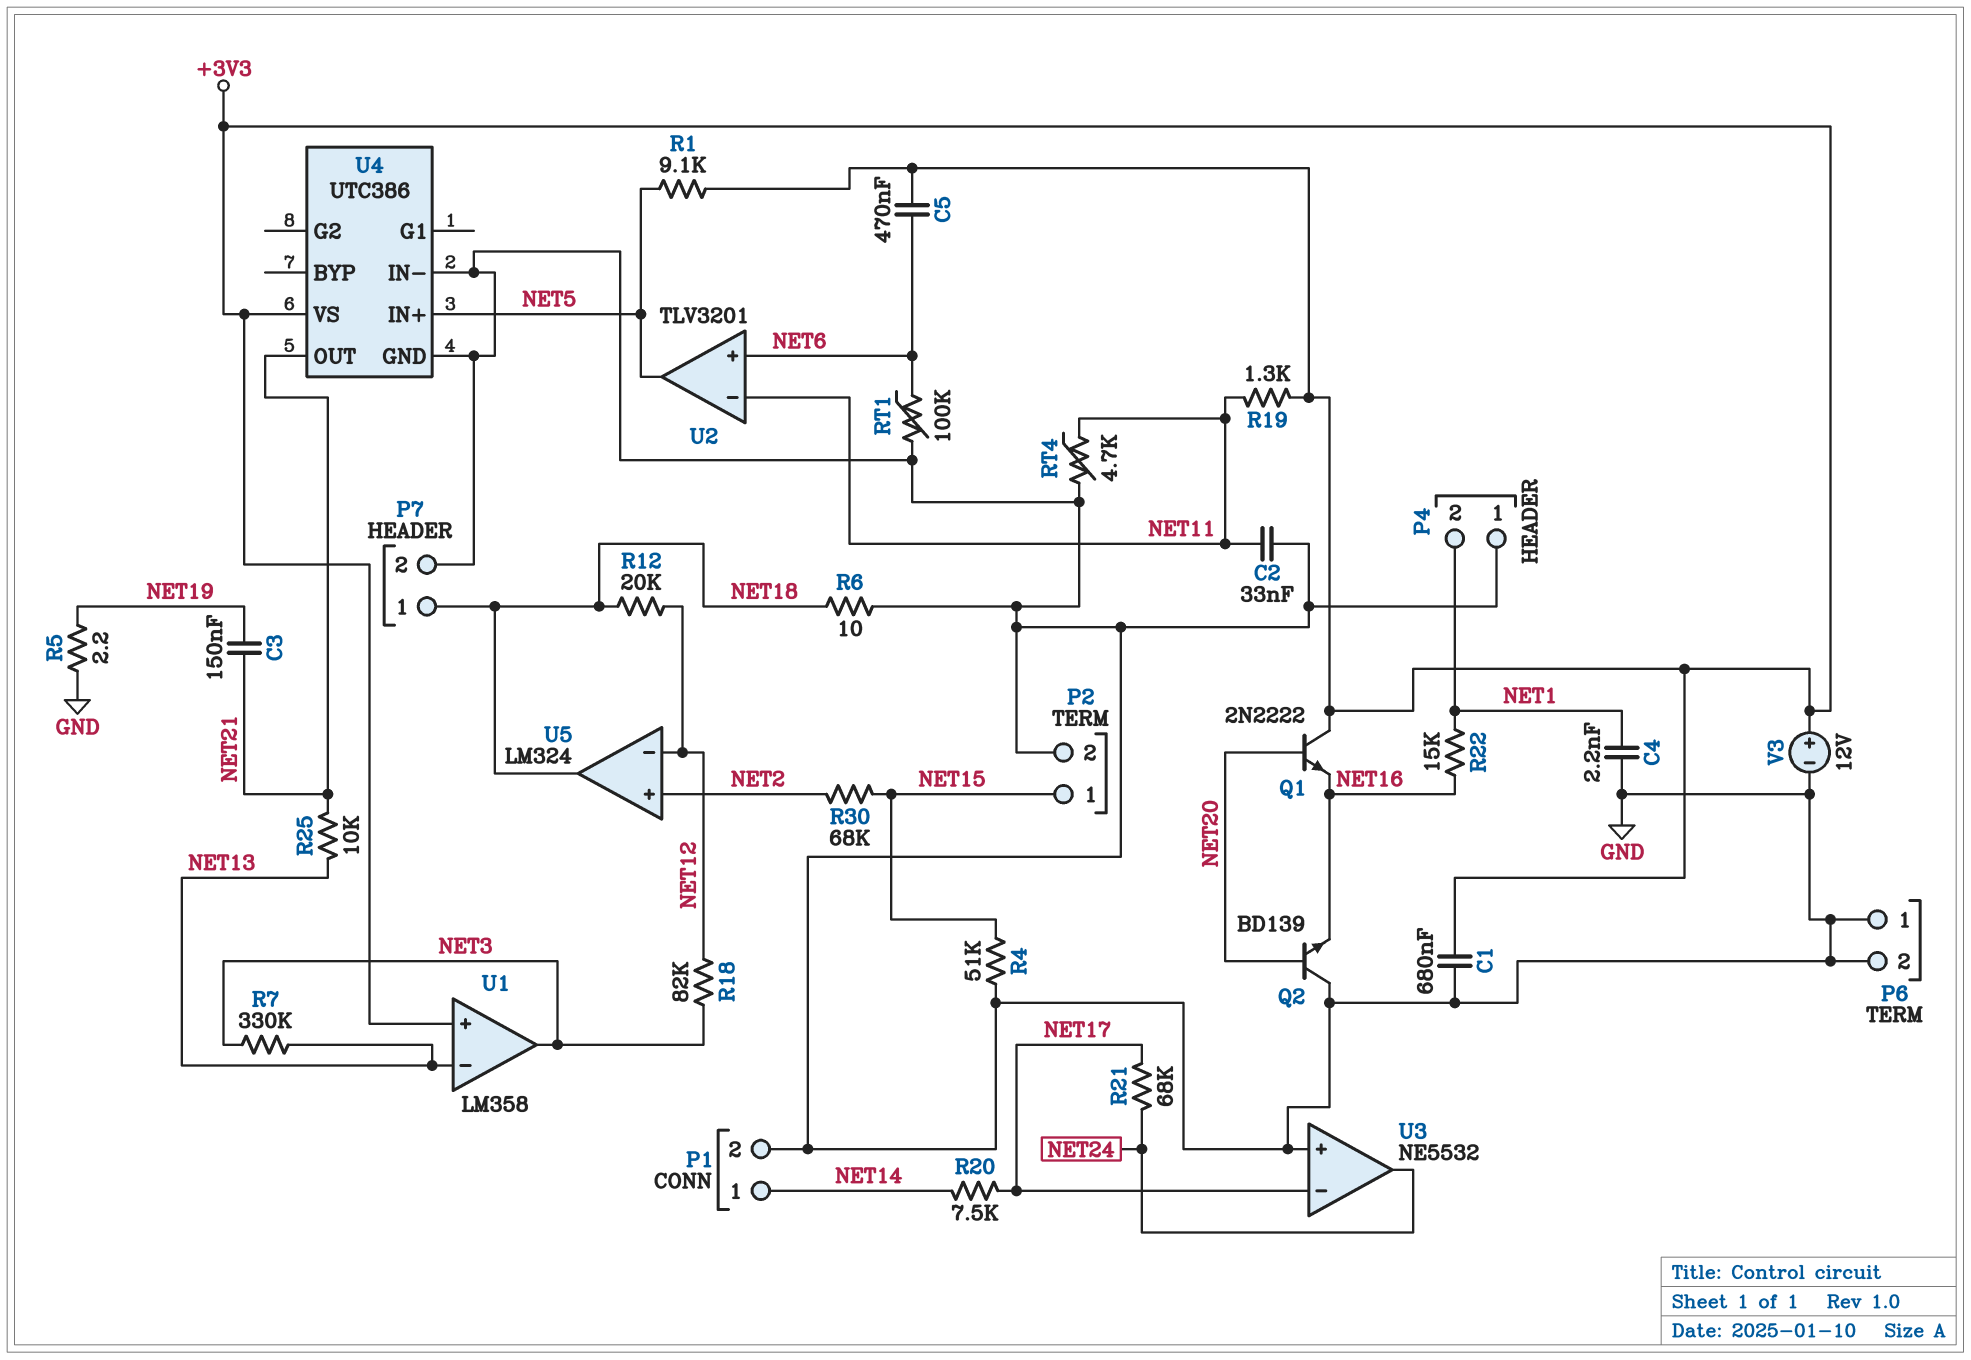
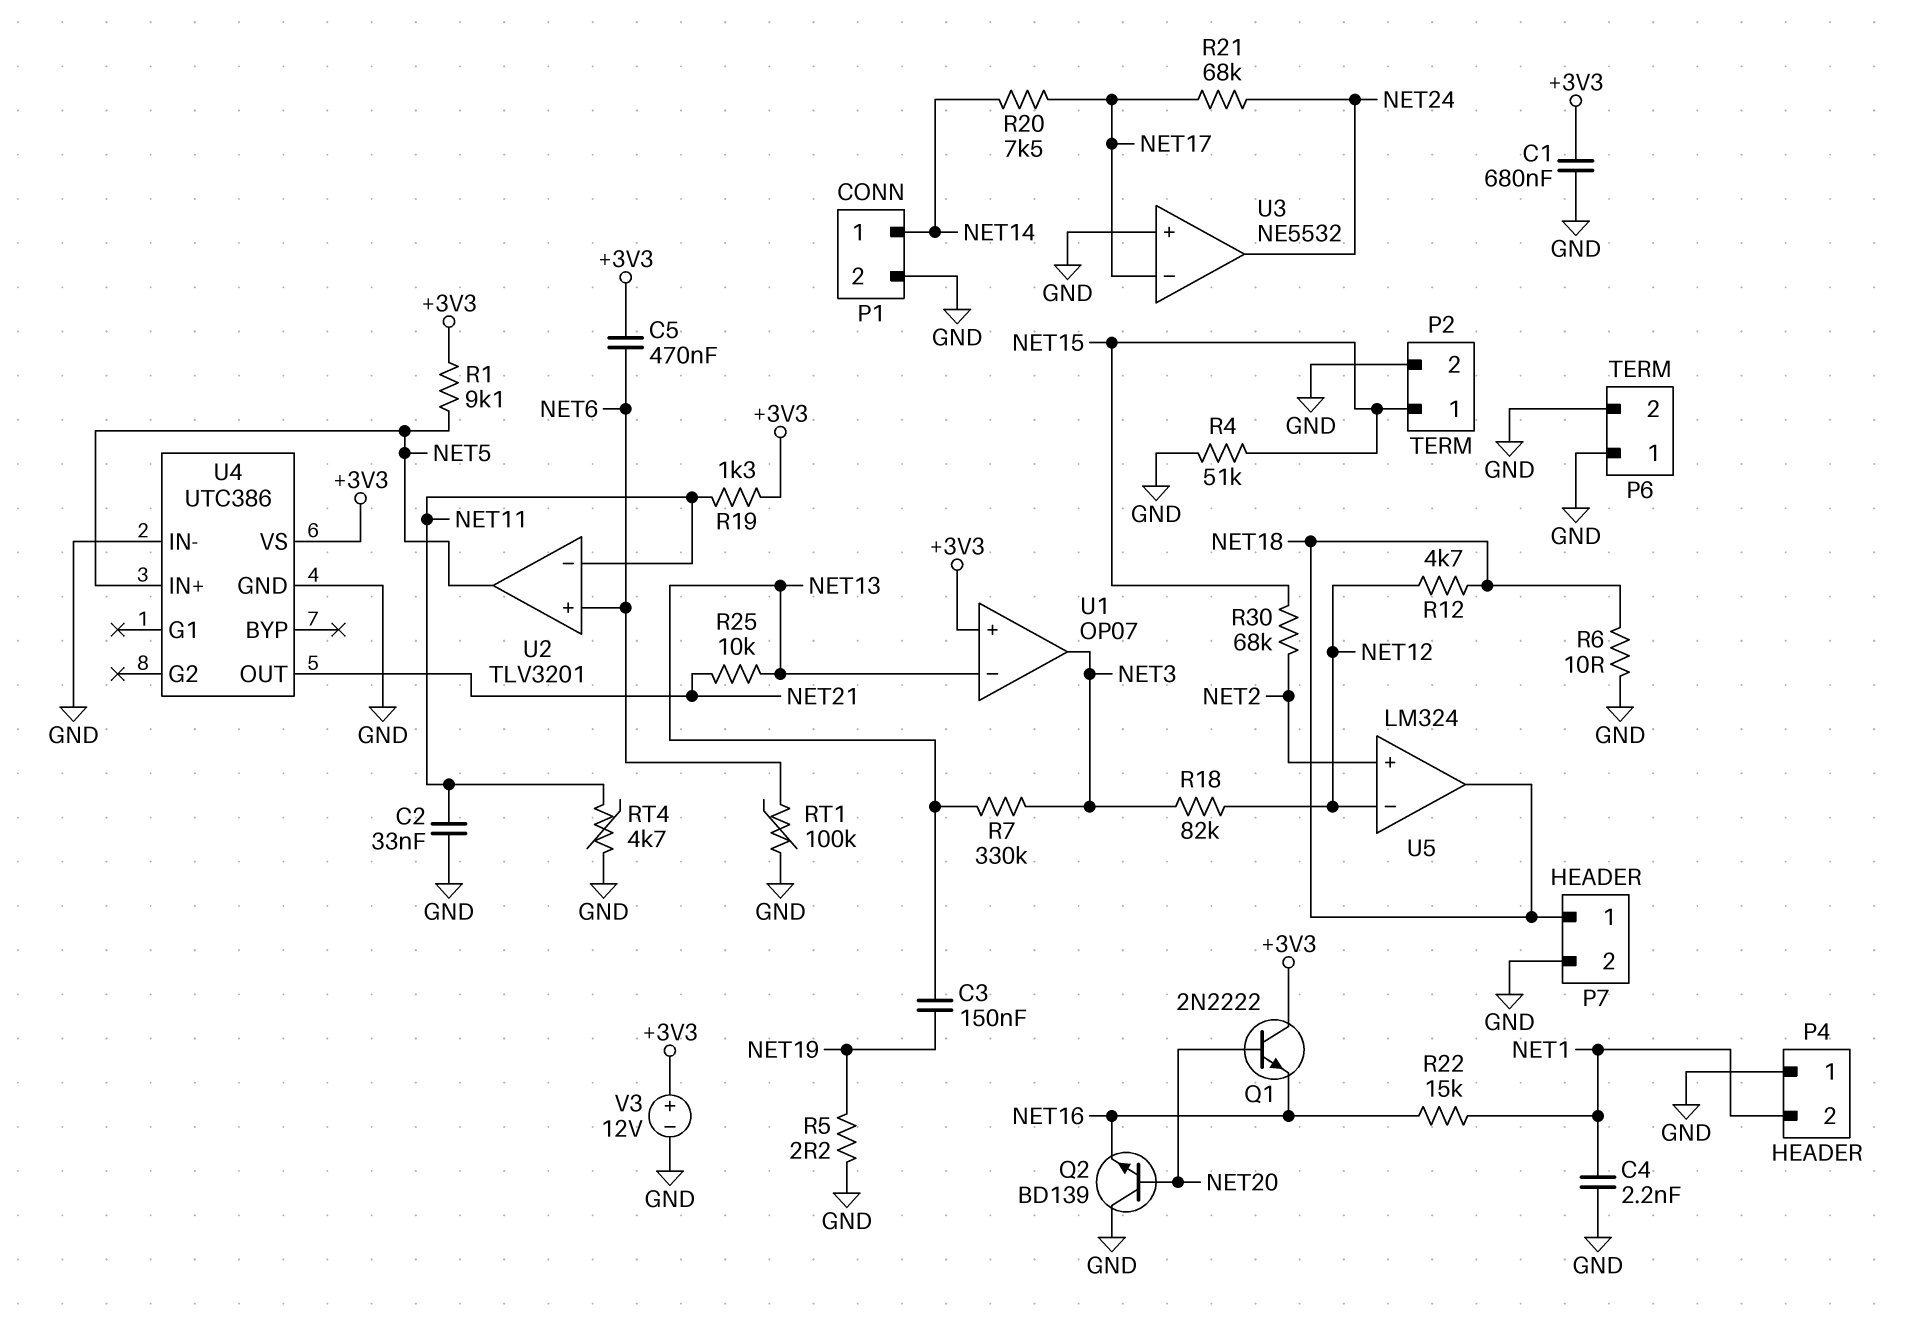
C3: 150nF (NET19, NET21) -> 150nF (NET13, NET19)
R12: 20k (NET12, NET18) -> 4.7k (NET12, NET18)
U1: LM358 -> OP07

